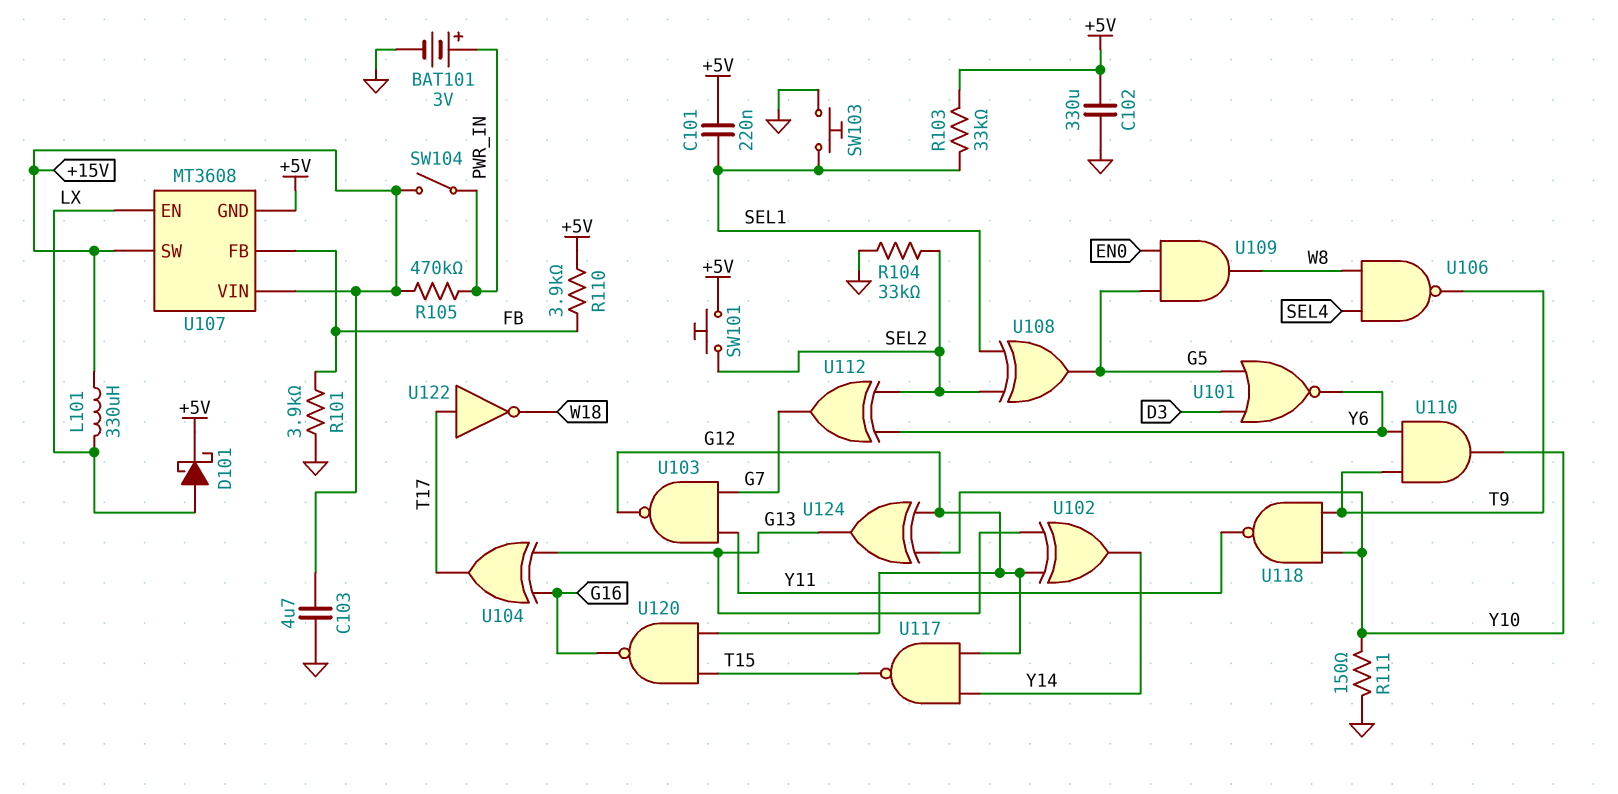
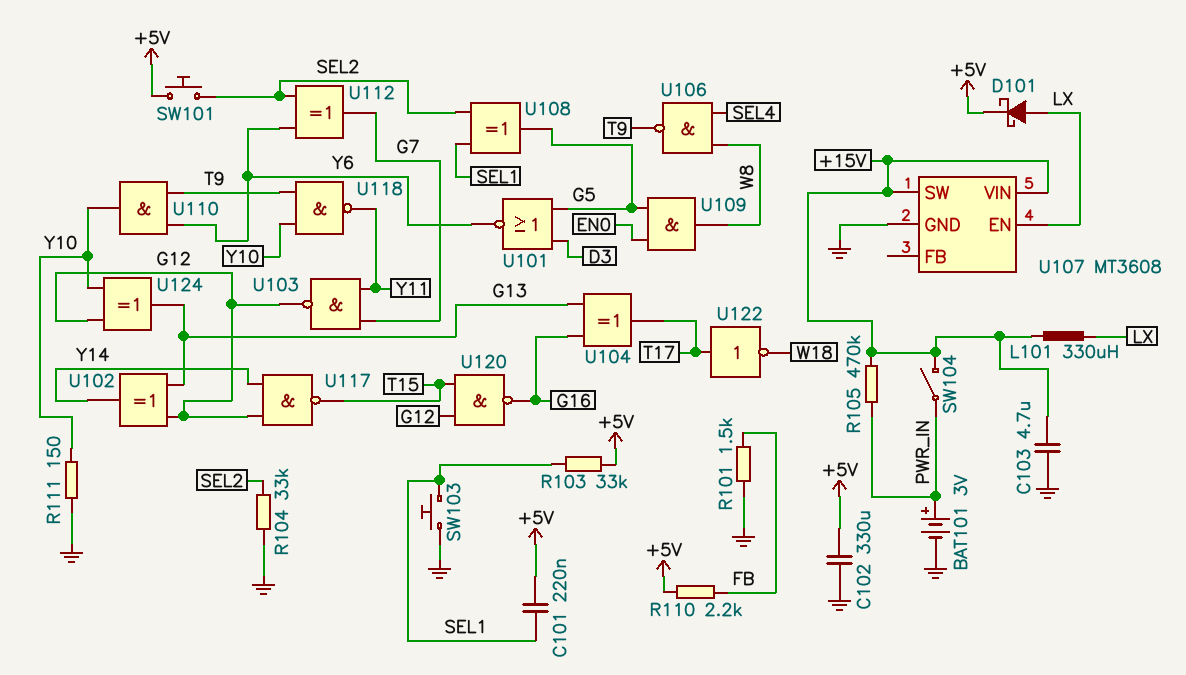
R101: 3.9k (FB, GND) -> 1.5k (FB, GND)
R110: 3.9k (+5V, FB) -> 2.2k (+5V, FB)
U107 pin FB: FB -> none
U107 pin GND: +5V -> GND

